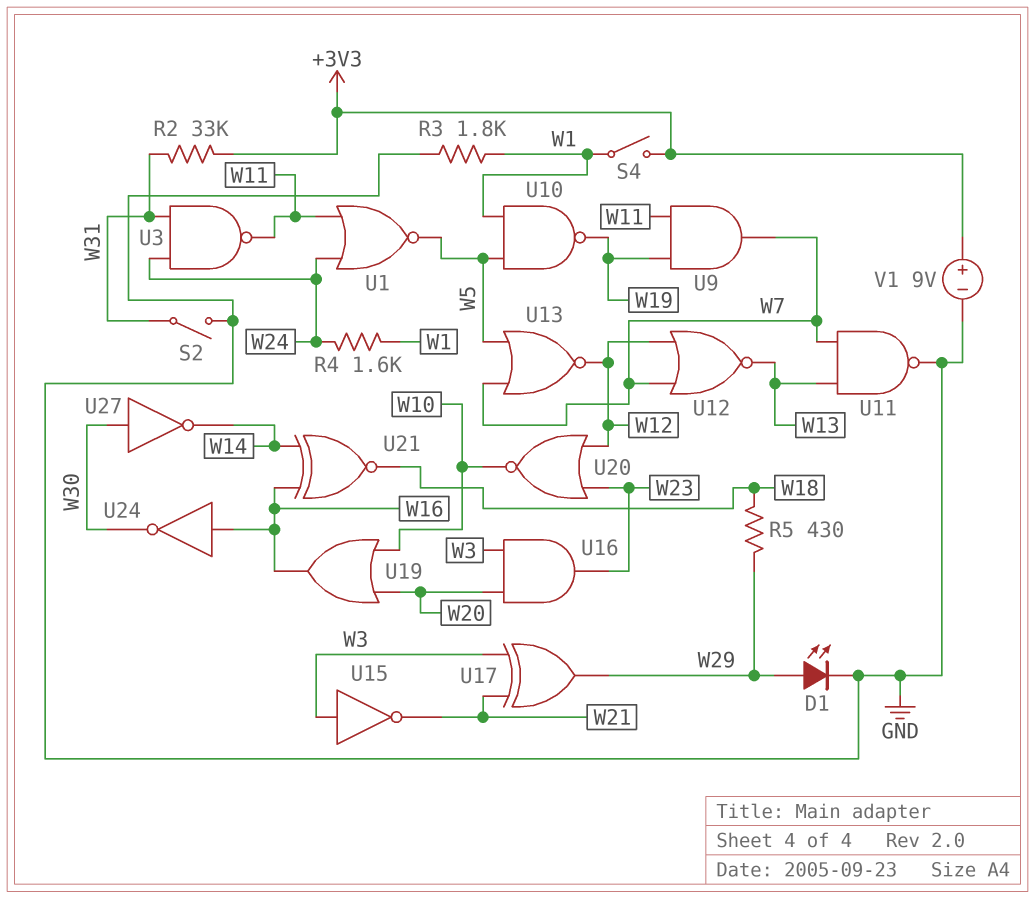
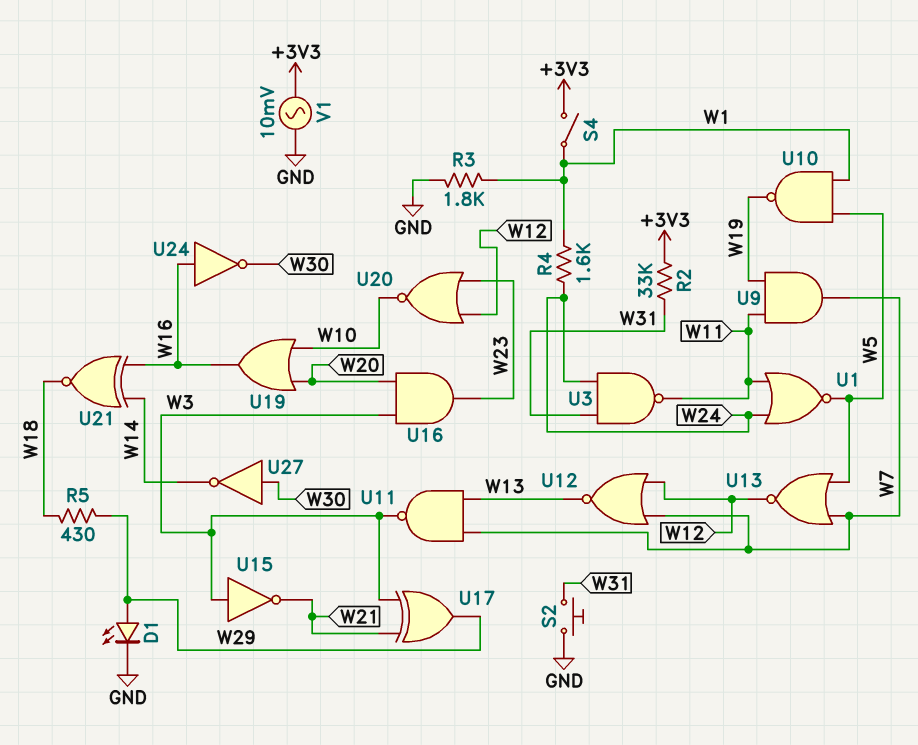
S2: switch (GND, W31) -> button (GND, W31)
U11: NAND (in W7, in W13, out GND) -> NAND (in W7, in W13, out W3)
V1: 9V (plus +3V3, minus GND) -> AC 10mV (+3V3, GND)

